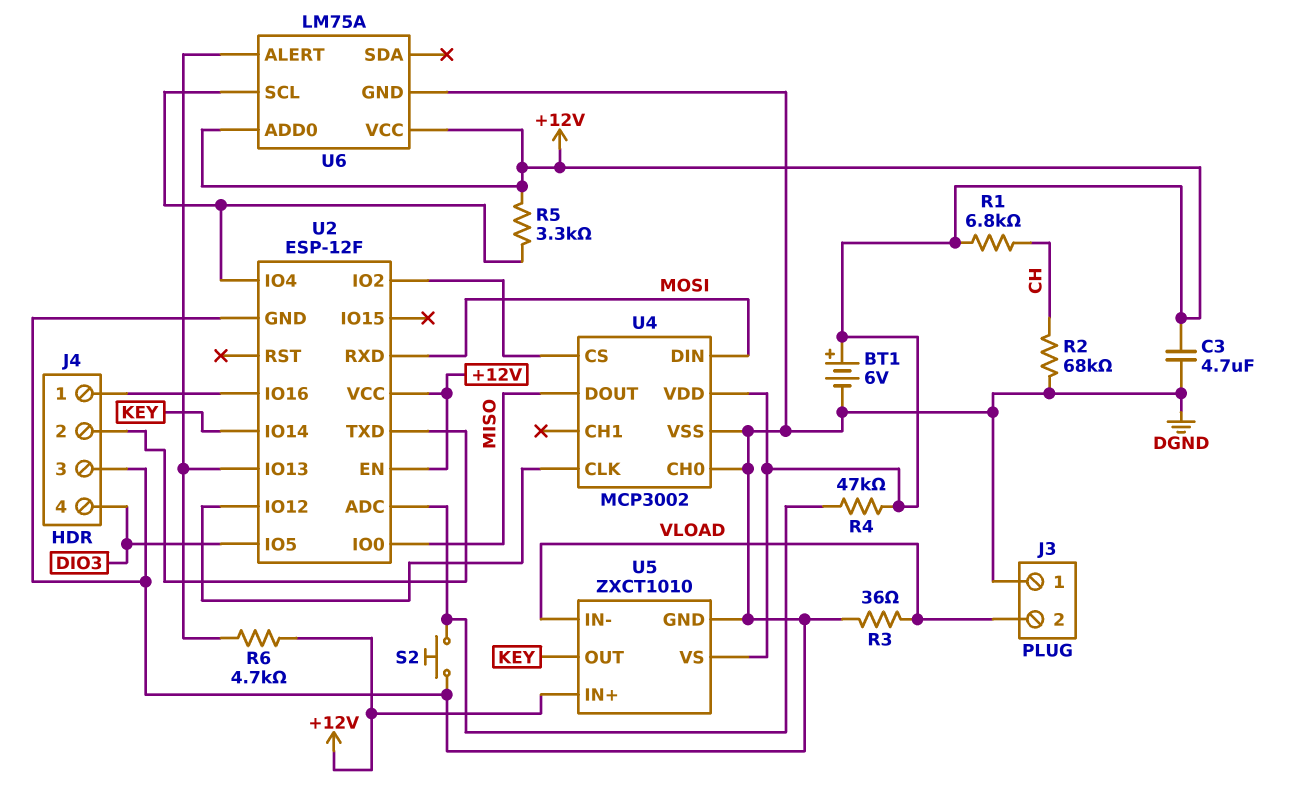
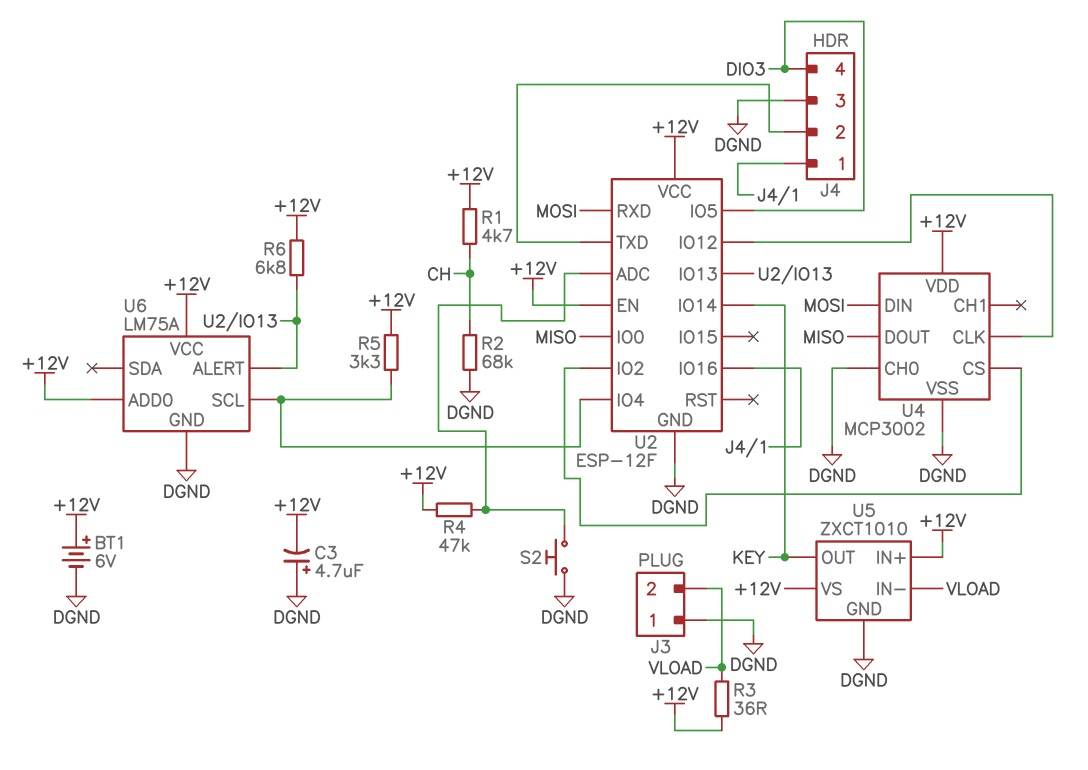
C3: 4.7uF (+12V, DGND) -> 4.7uF (plus DGND, minus +12V)
R1: 6.8k (+12V, CH) -> 4.7k (+12V, CH)
R3: 36 (DGND, VLOAD) -> 36 (+12V, VLOAD)
R6: 4.7k (+12V, U2/IO13) -> 6.8k (+12V, U2/IO13)

